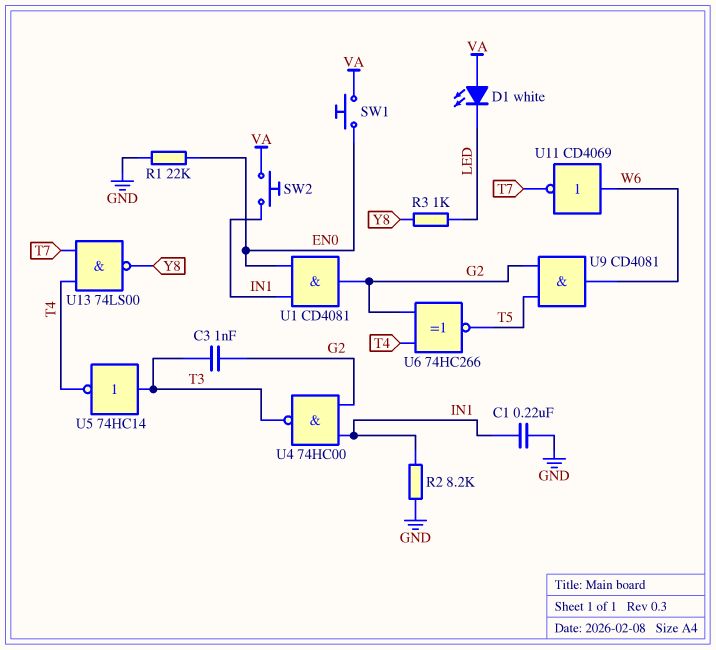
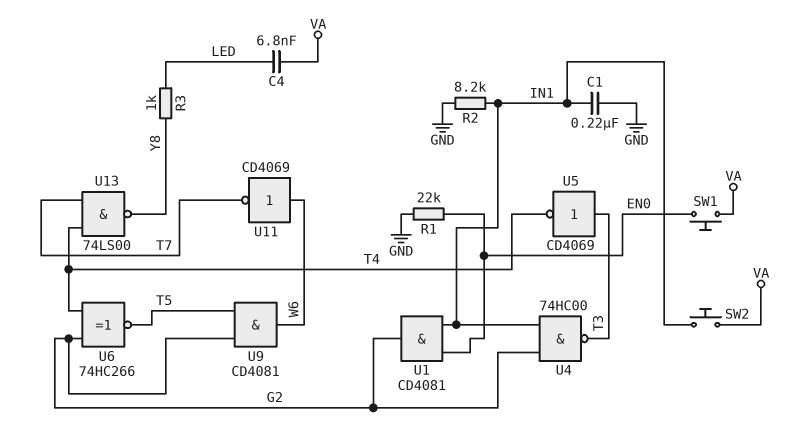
C3: 1nF (G2, T3) -> none
C4: none -> 6.8nF (LED, VA)
D1: LED white (A VA, K LED) -> none
U5: NOT 74HC14 (in T3, out T4) -> NOT CD4069 (in T3, out T4)

